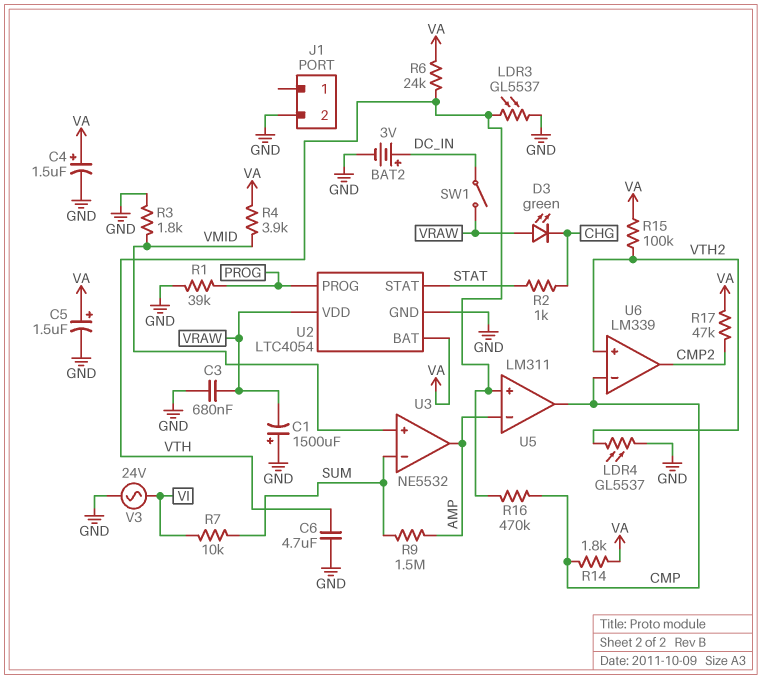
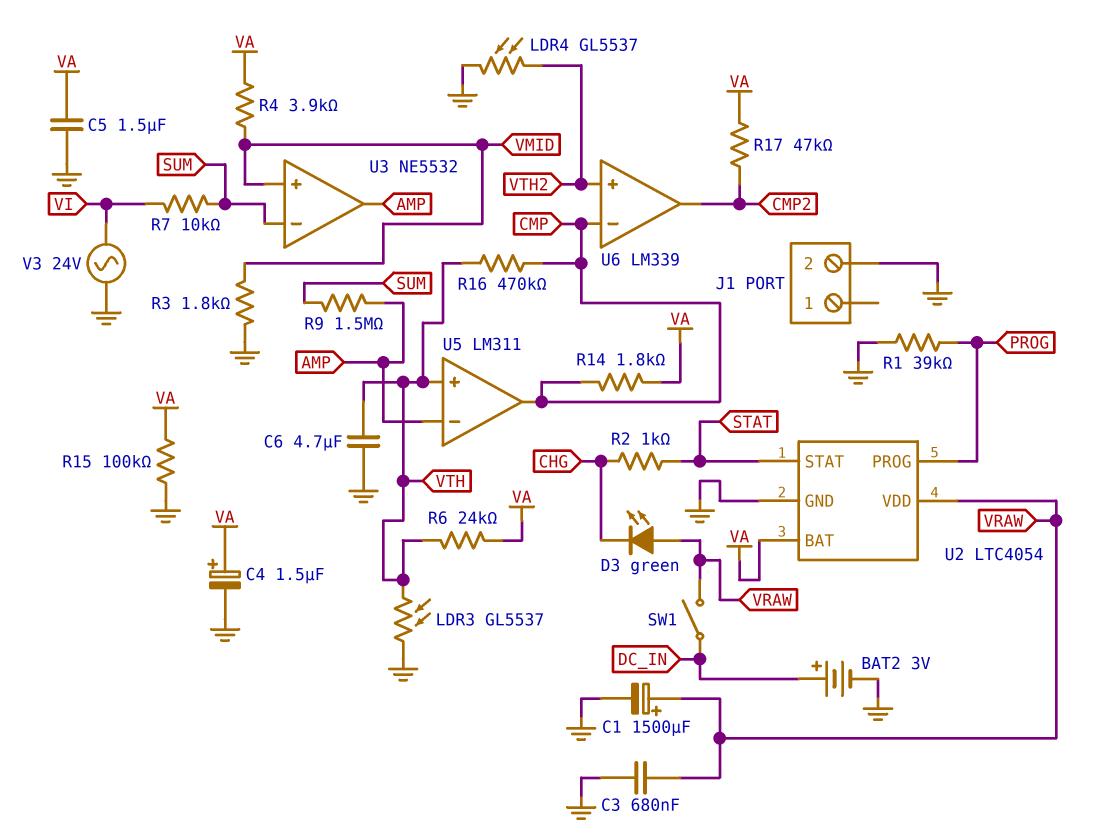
C1: 1500uF (plus GND, minus VRAW) -> 1500uF (plus VRAW, minus GND)
C5: 1.5uF (plus VA, minus GND) -> 1.5uF (GND, VA)
R15: 100k (VA, VTH2) -> 100k (GND, VA)

